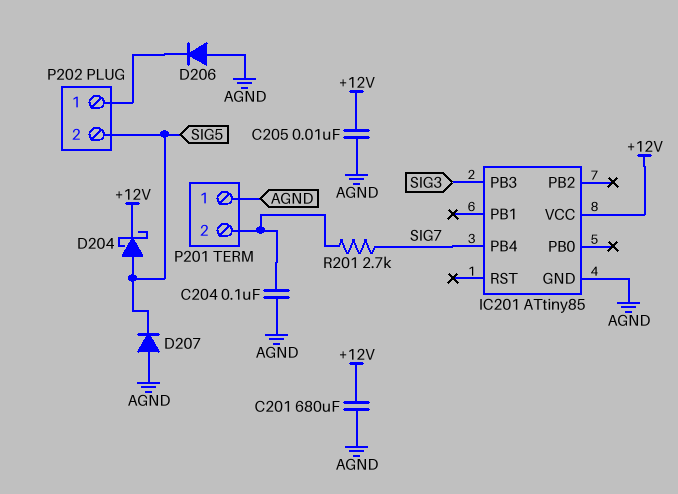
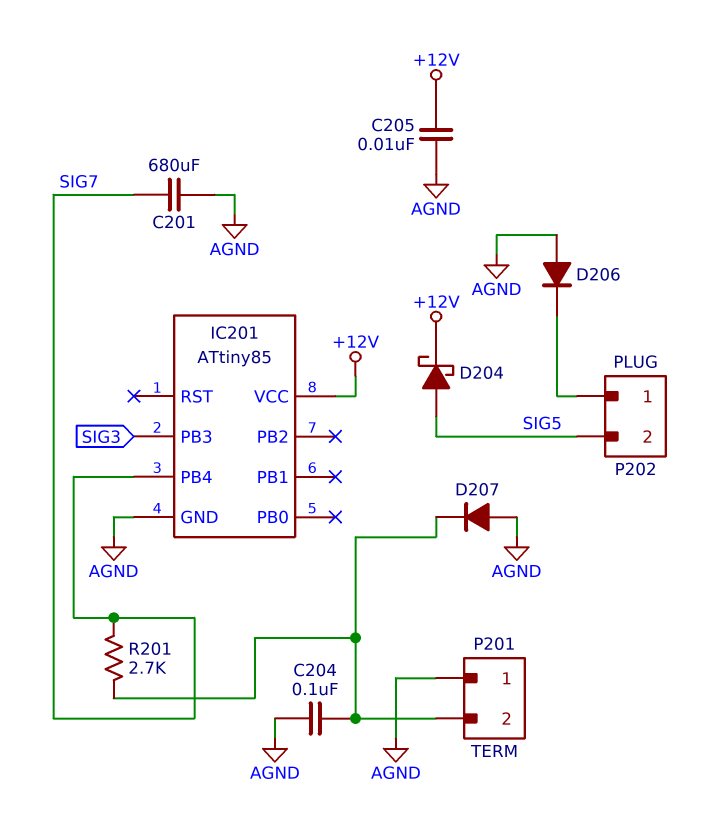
C201: 680uF (+12V, AGND) -> 680uF (AGND, SIG7)
D207: diode (A AGND, K SIG5) -> diode (A AGND, K P201/2)

